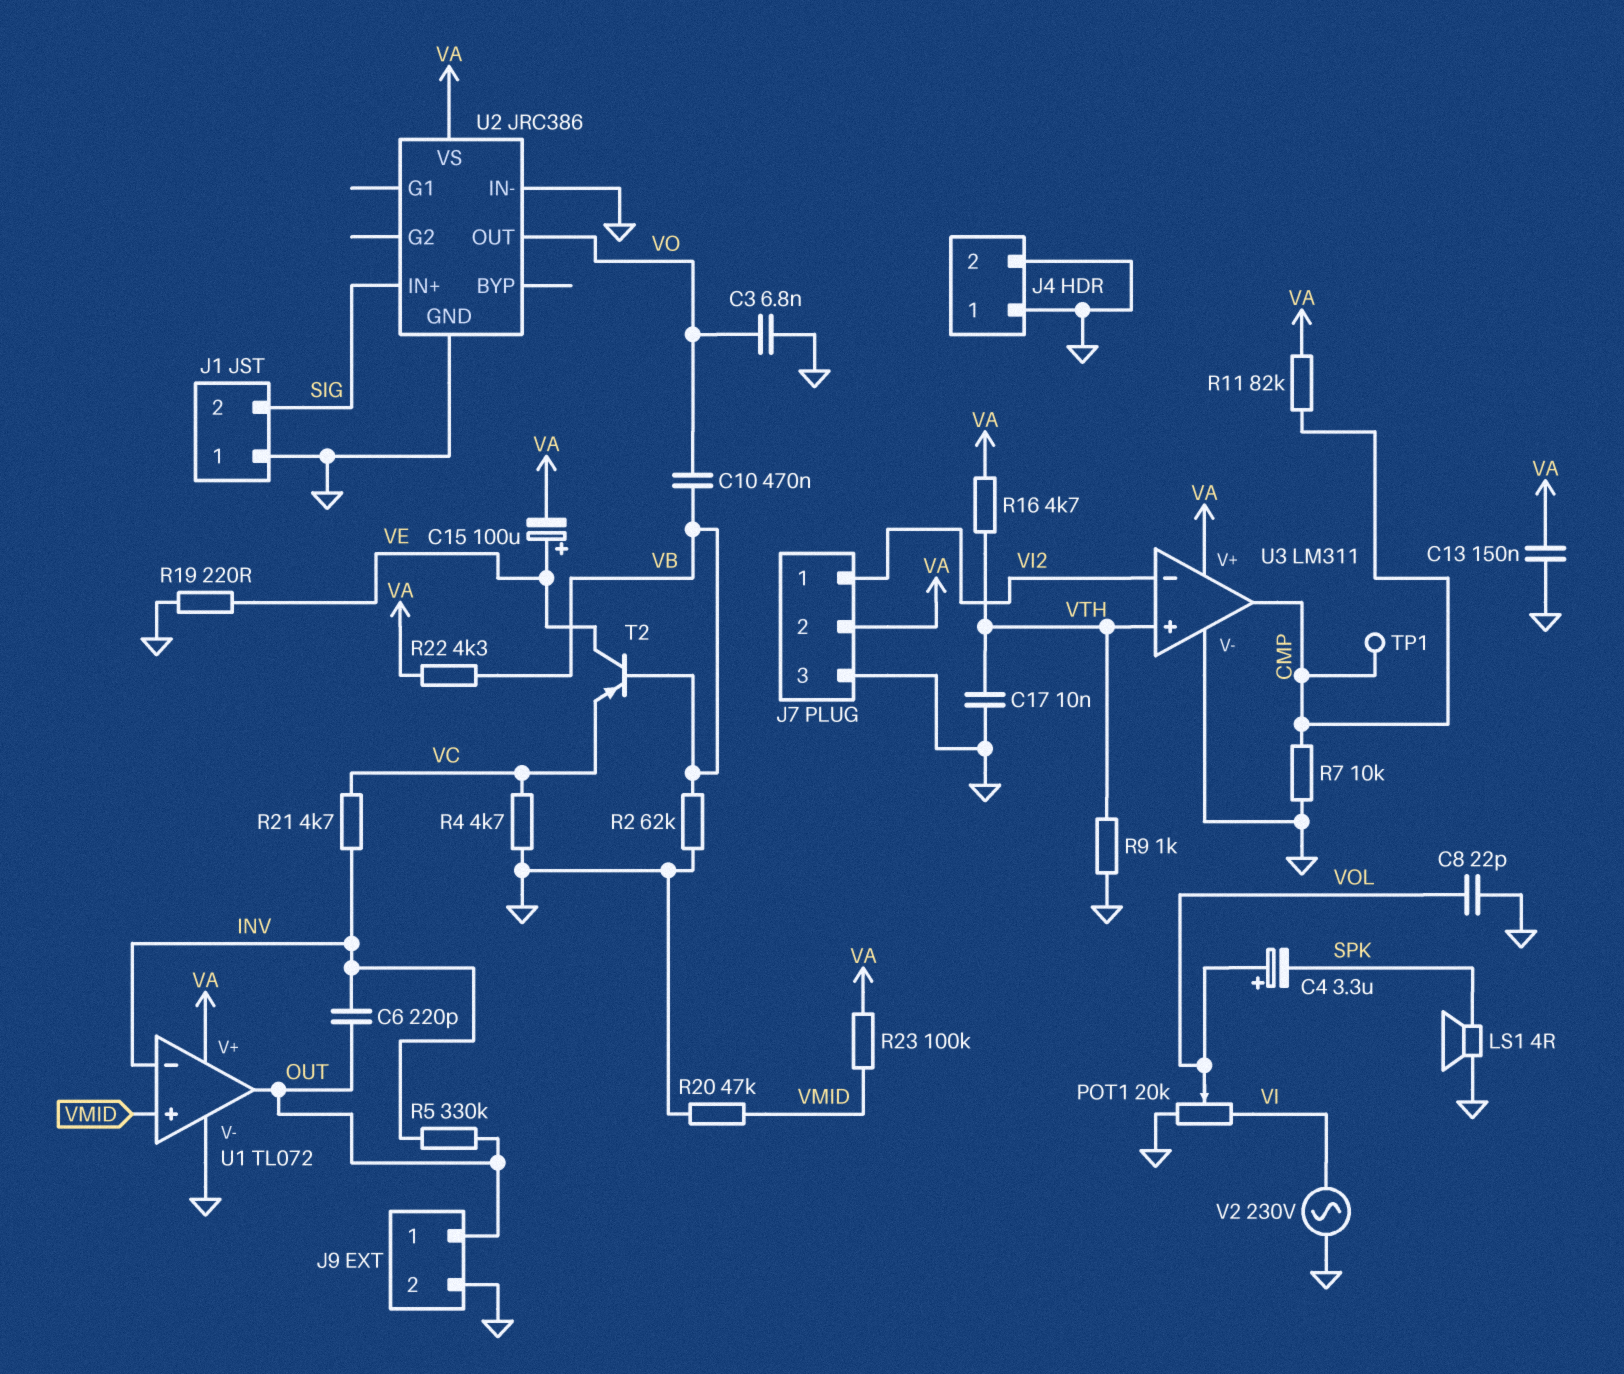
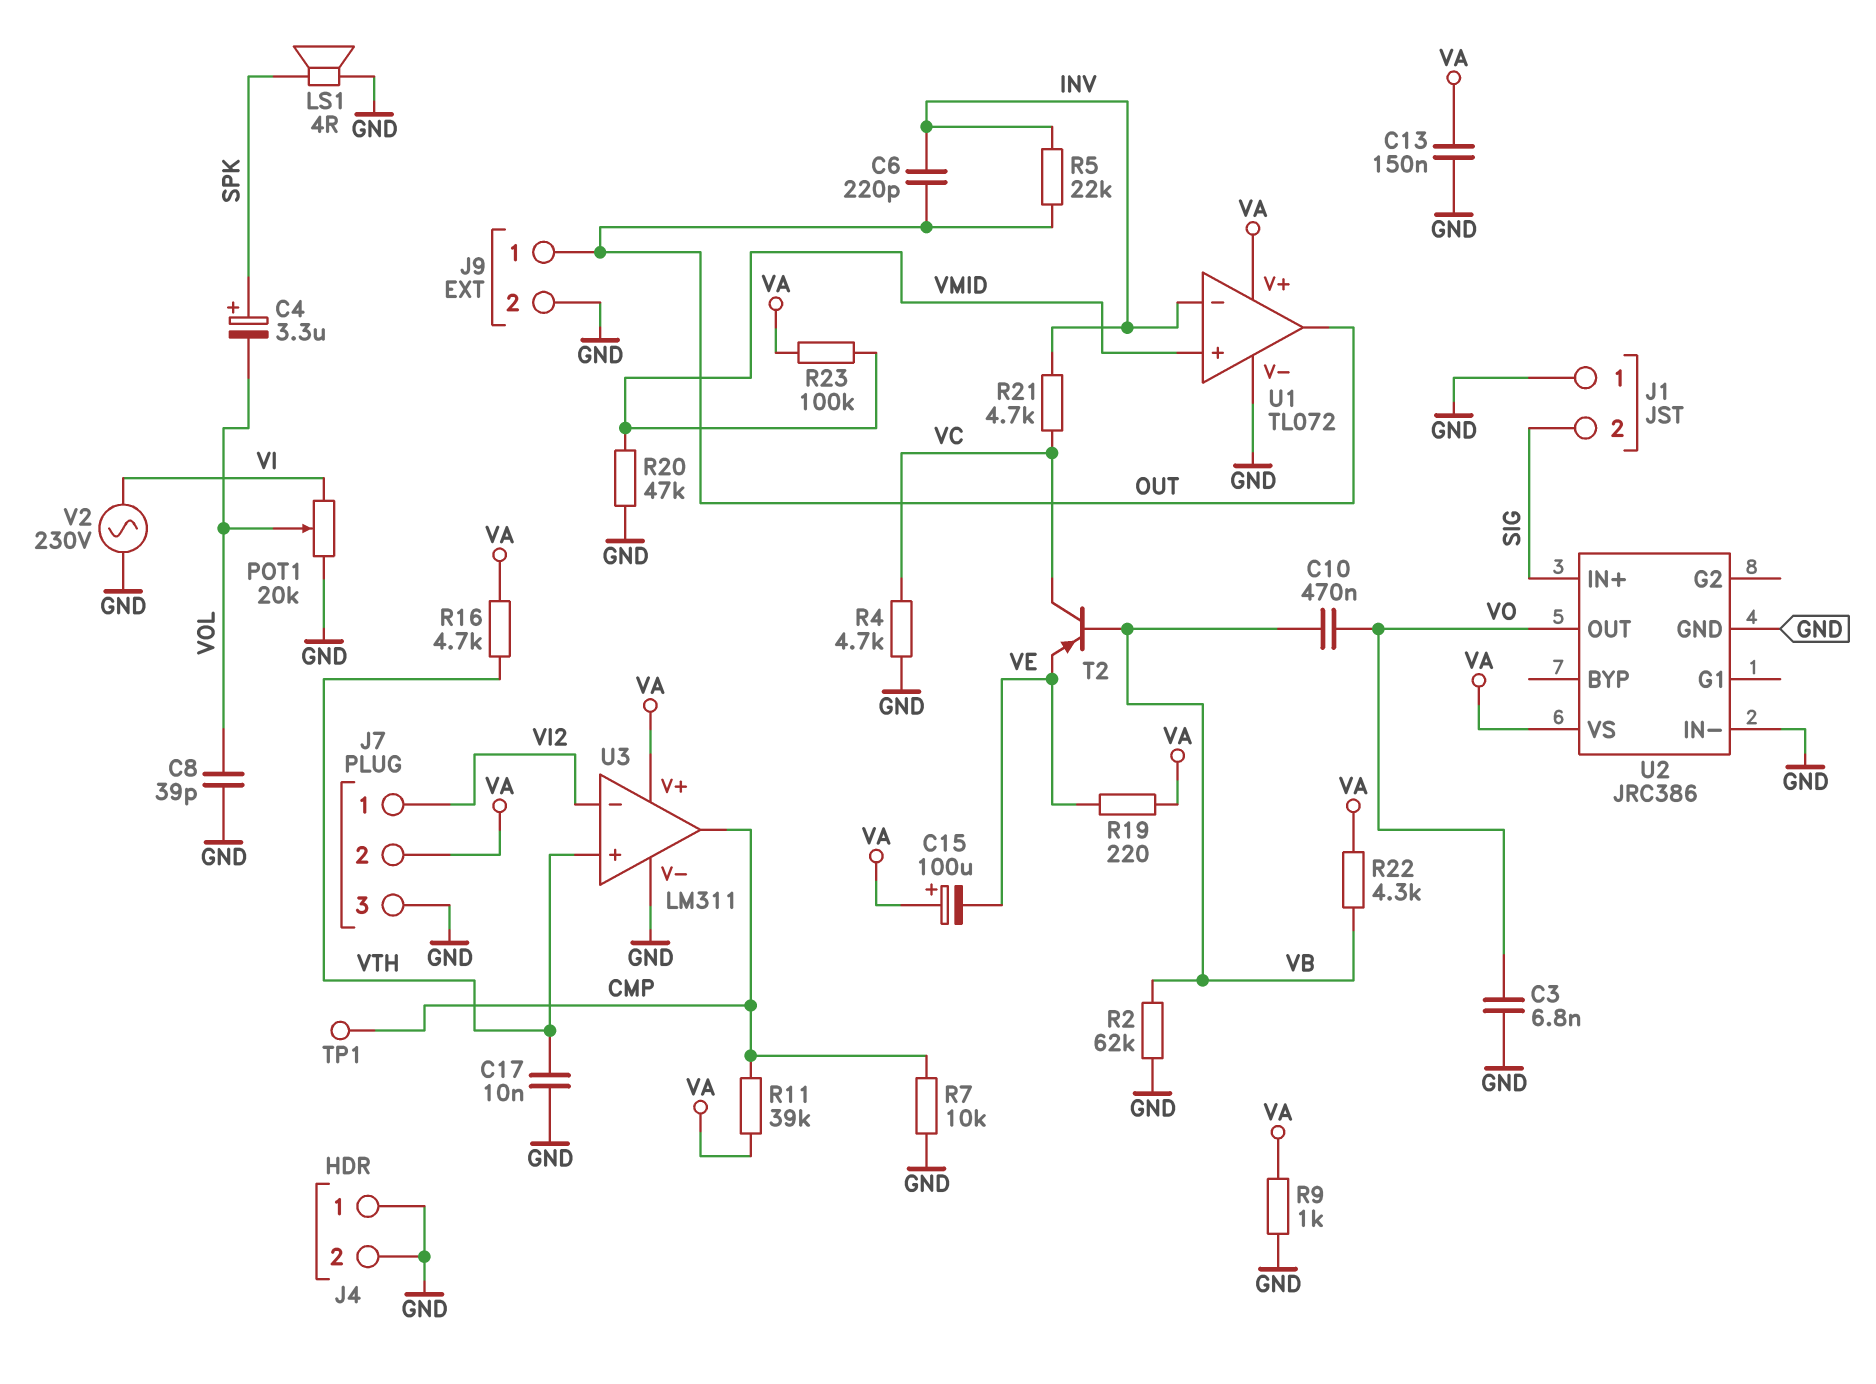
C4: 3.3uF (plus VOL, minus SPK) -> 3.3uF (plus SPK, minus VOL)
C8: 22pF (GND, VOL) -> 39pF (GND, VOL)
C15: 100uF (plus VE, minus VA) -> 100uF (plus VA, minus VE)
R5: 330k (INV, OUT) -> 22k (INV, OUT)
R9: 1k (GND, VTH) -> 1k (GND, VA)
R11: 82k (CMP, VA) -> 39k (CMP, VA)
R19: 220 (GND, VE) -> 220 (VA, VE)
T2: PNP (B VB, C VE, E VC) -> PNP (B VB, C VC, E VE)

